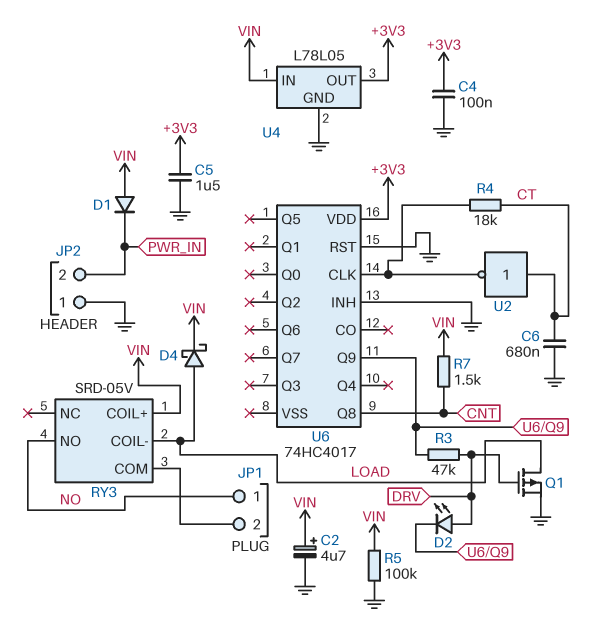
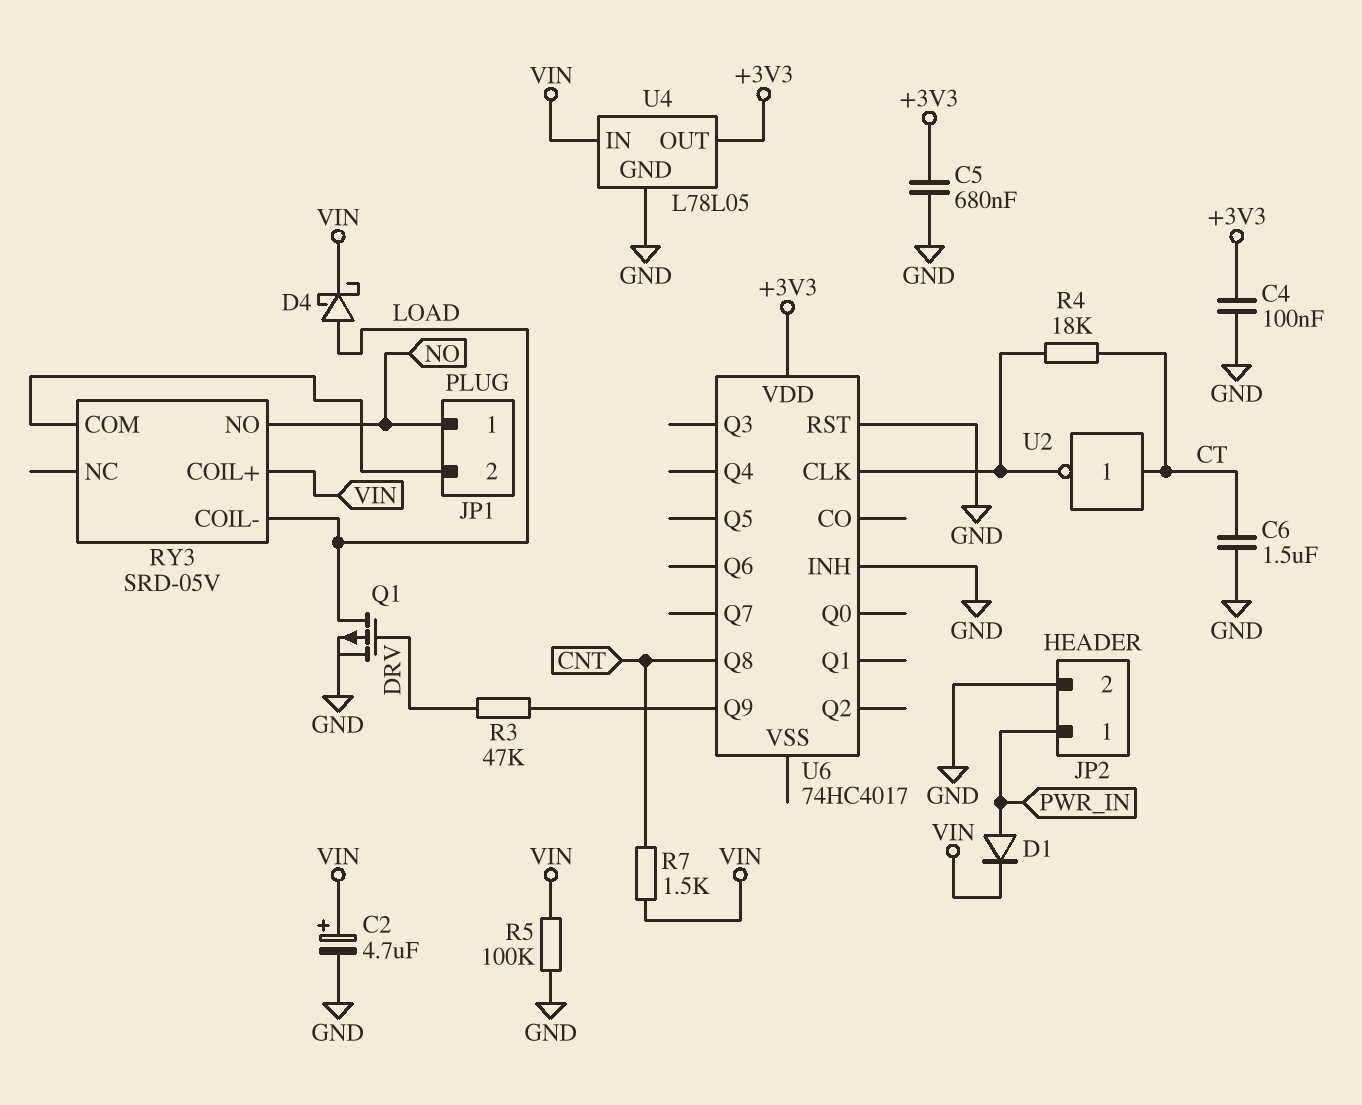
C5: 1.5uF (+3V3, GND) -> 680nF (+3V3, GND)
C6: 680nF (CT, GND) -> 1.5uF (CT, GND)
D1: diode (A VIN, K PWR_IN) -> diode (A PWR_IN, K VIN)
D2: LED (A DRV, K U6/Q9) -> none
JP2 pin 1: GND -> PWR_IN
JP2 pin 2: PWR_IN -> GND

